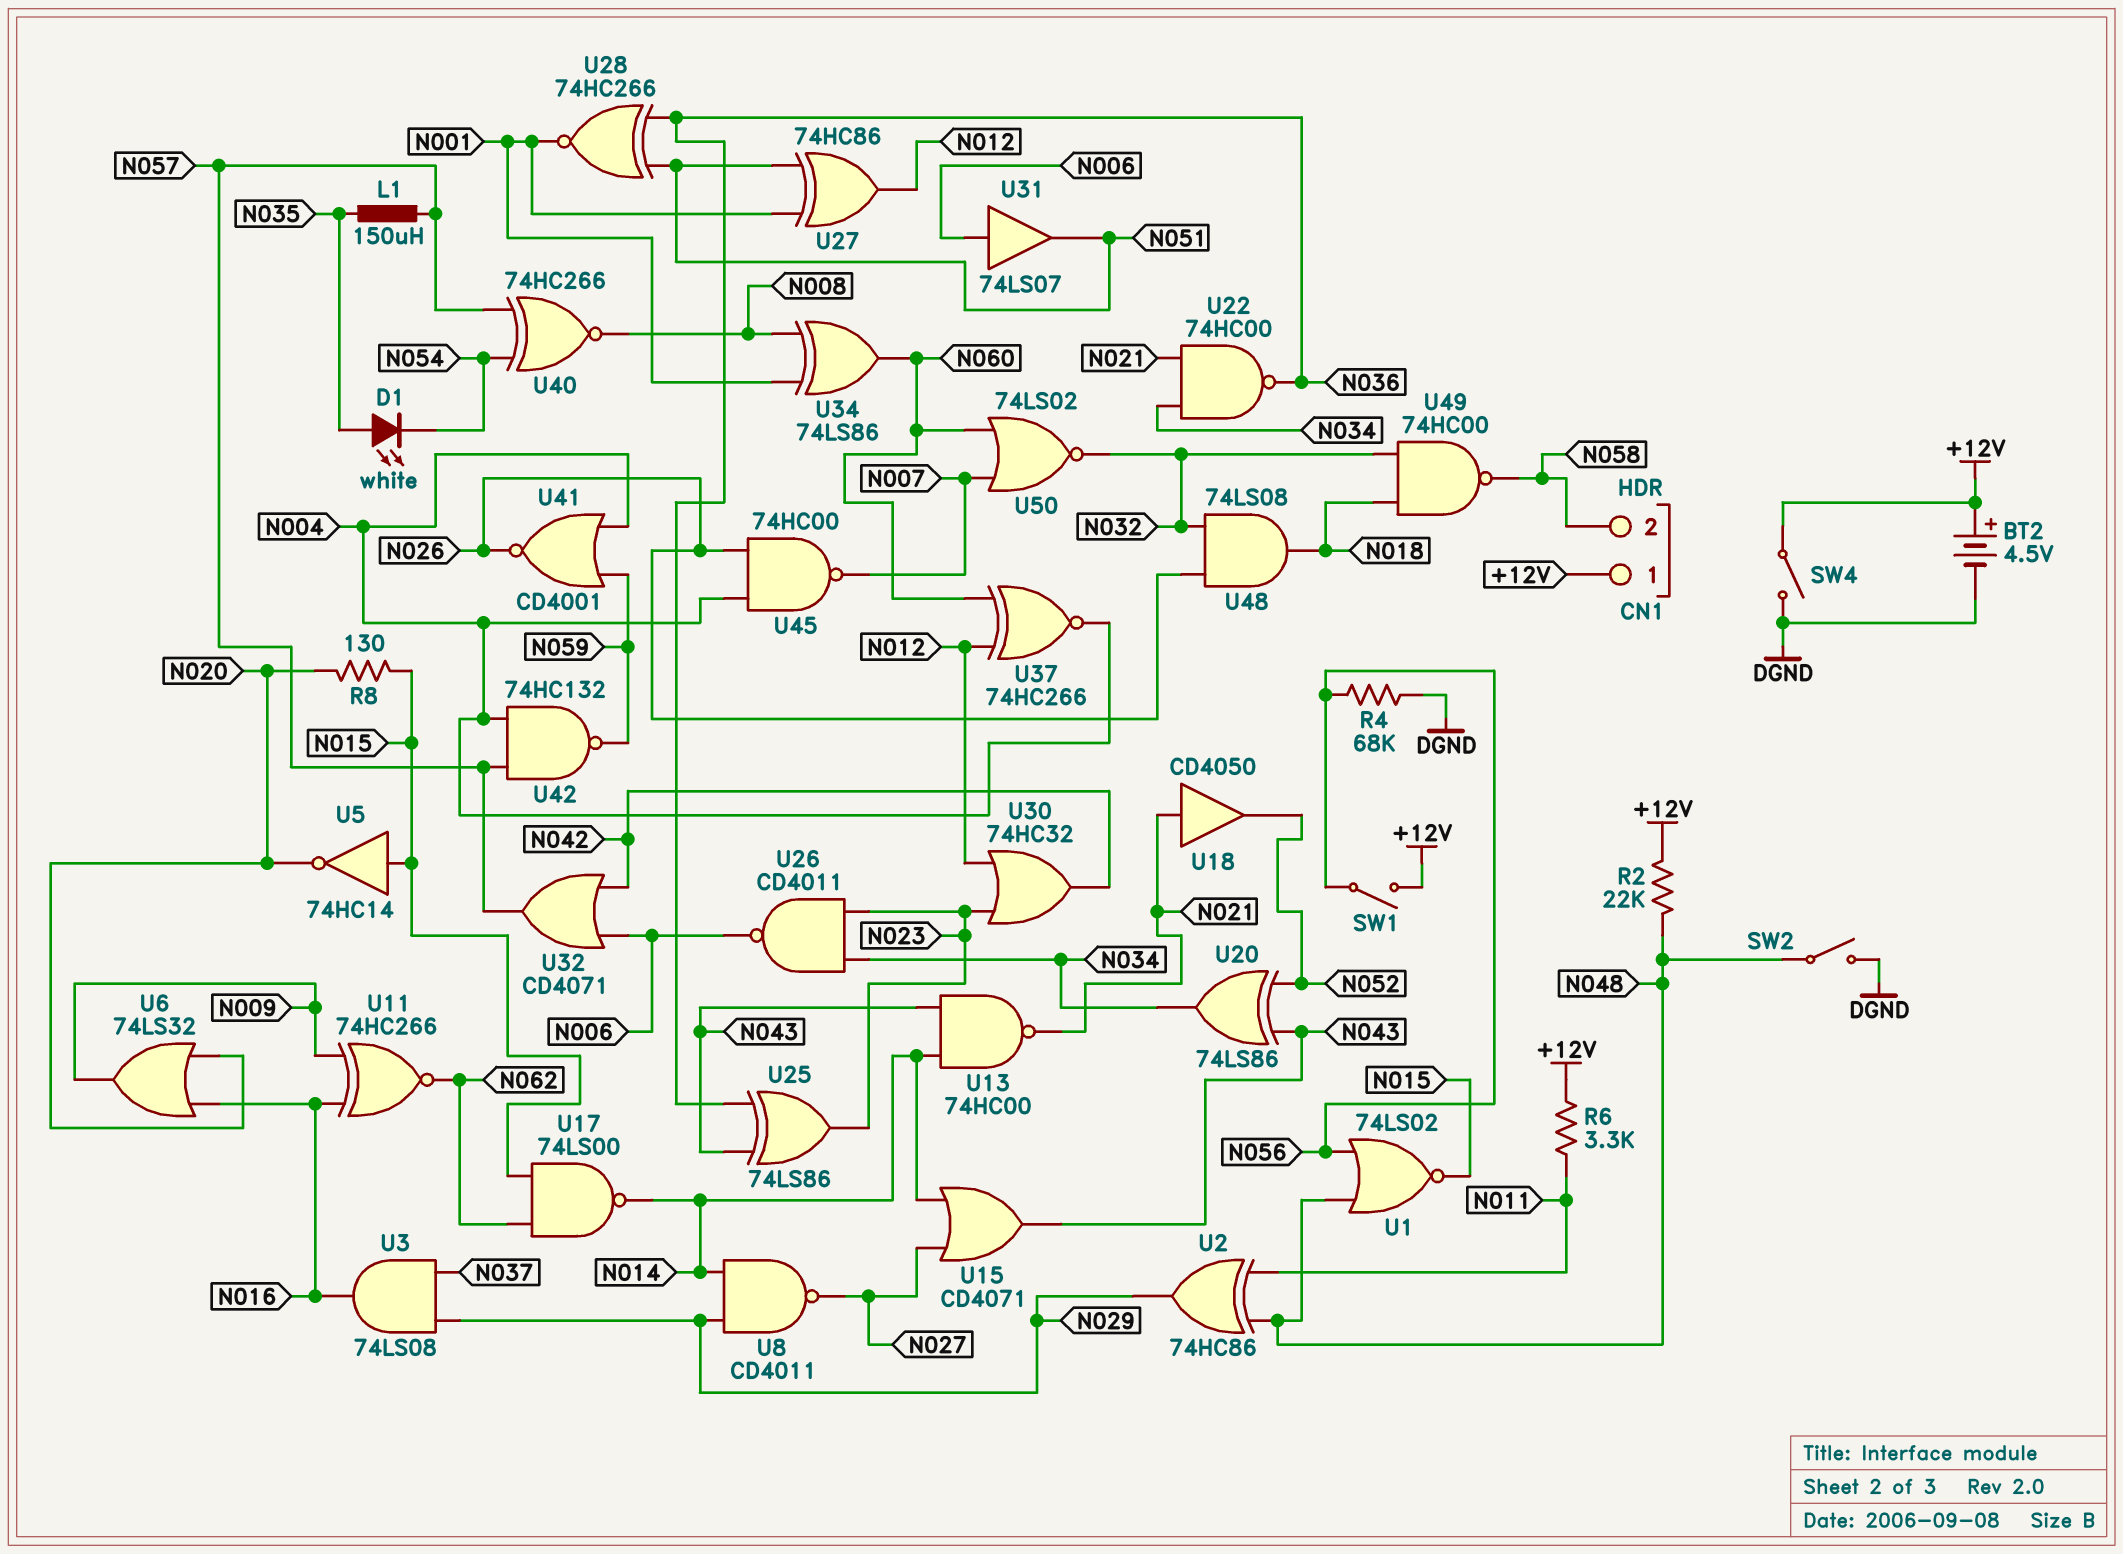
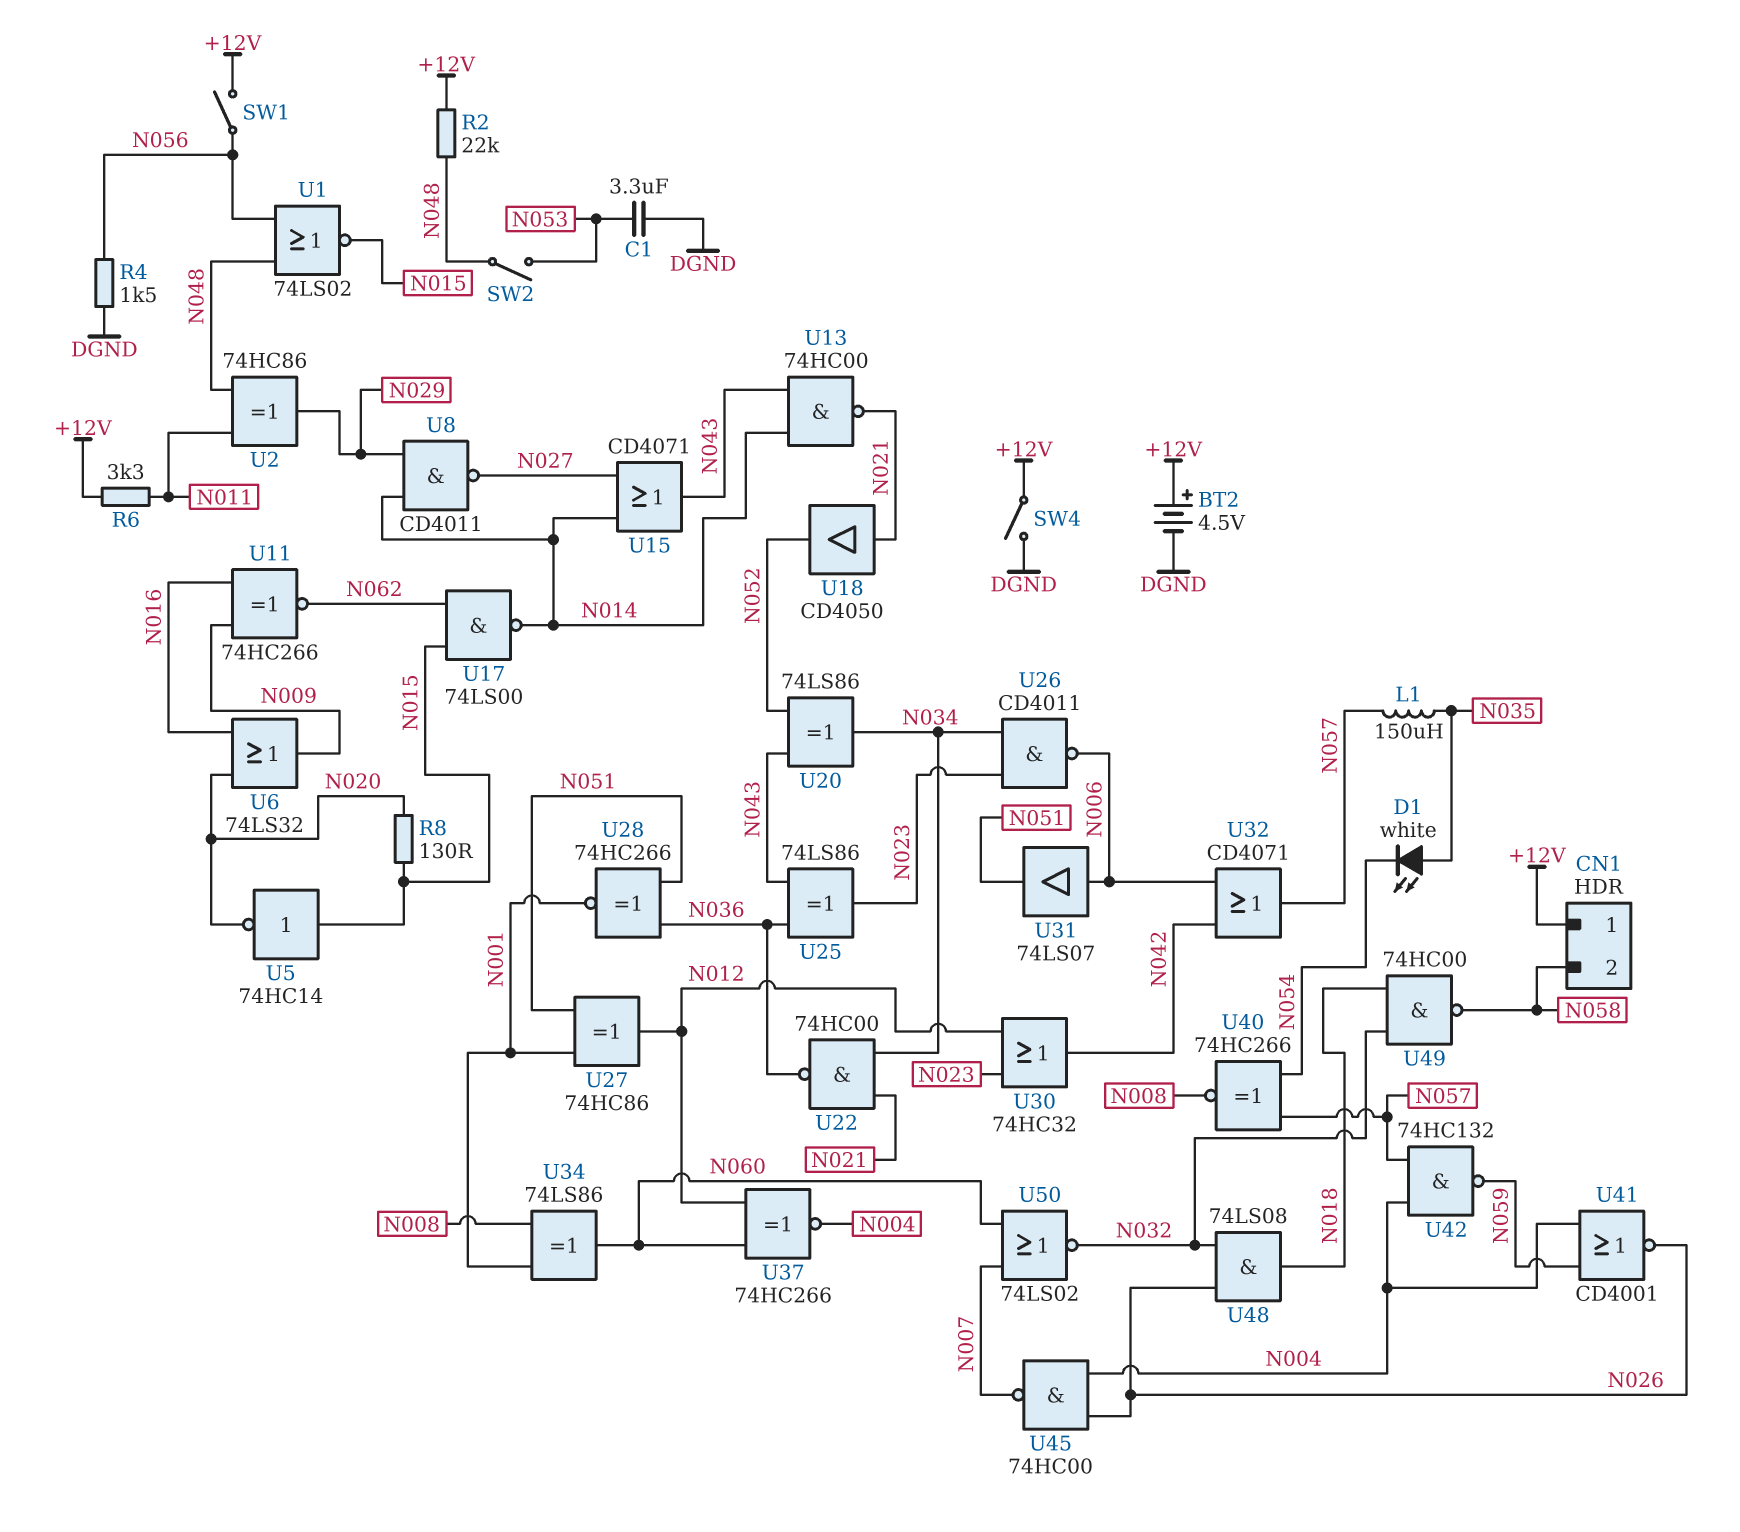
C1: none -> 3.3uF (DGND, N053)
R4: 68k (DGND, N056) -> 1.5k (DGND, N056)
SW2: switch (DGND, N048) -> switch (N048, N053)
U3: AND 74LS08 (in N029, in N037, out N016) -> none

